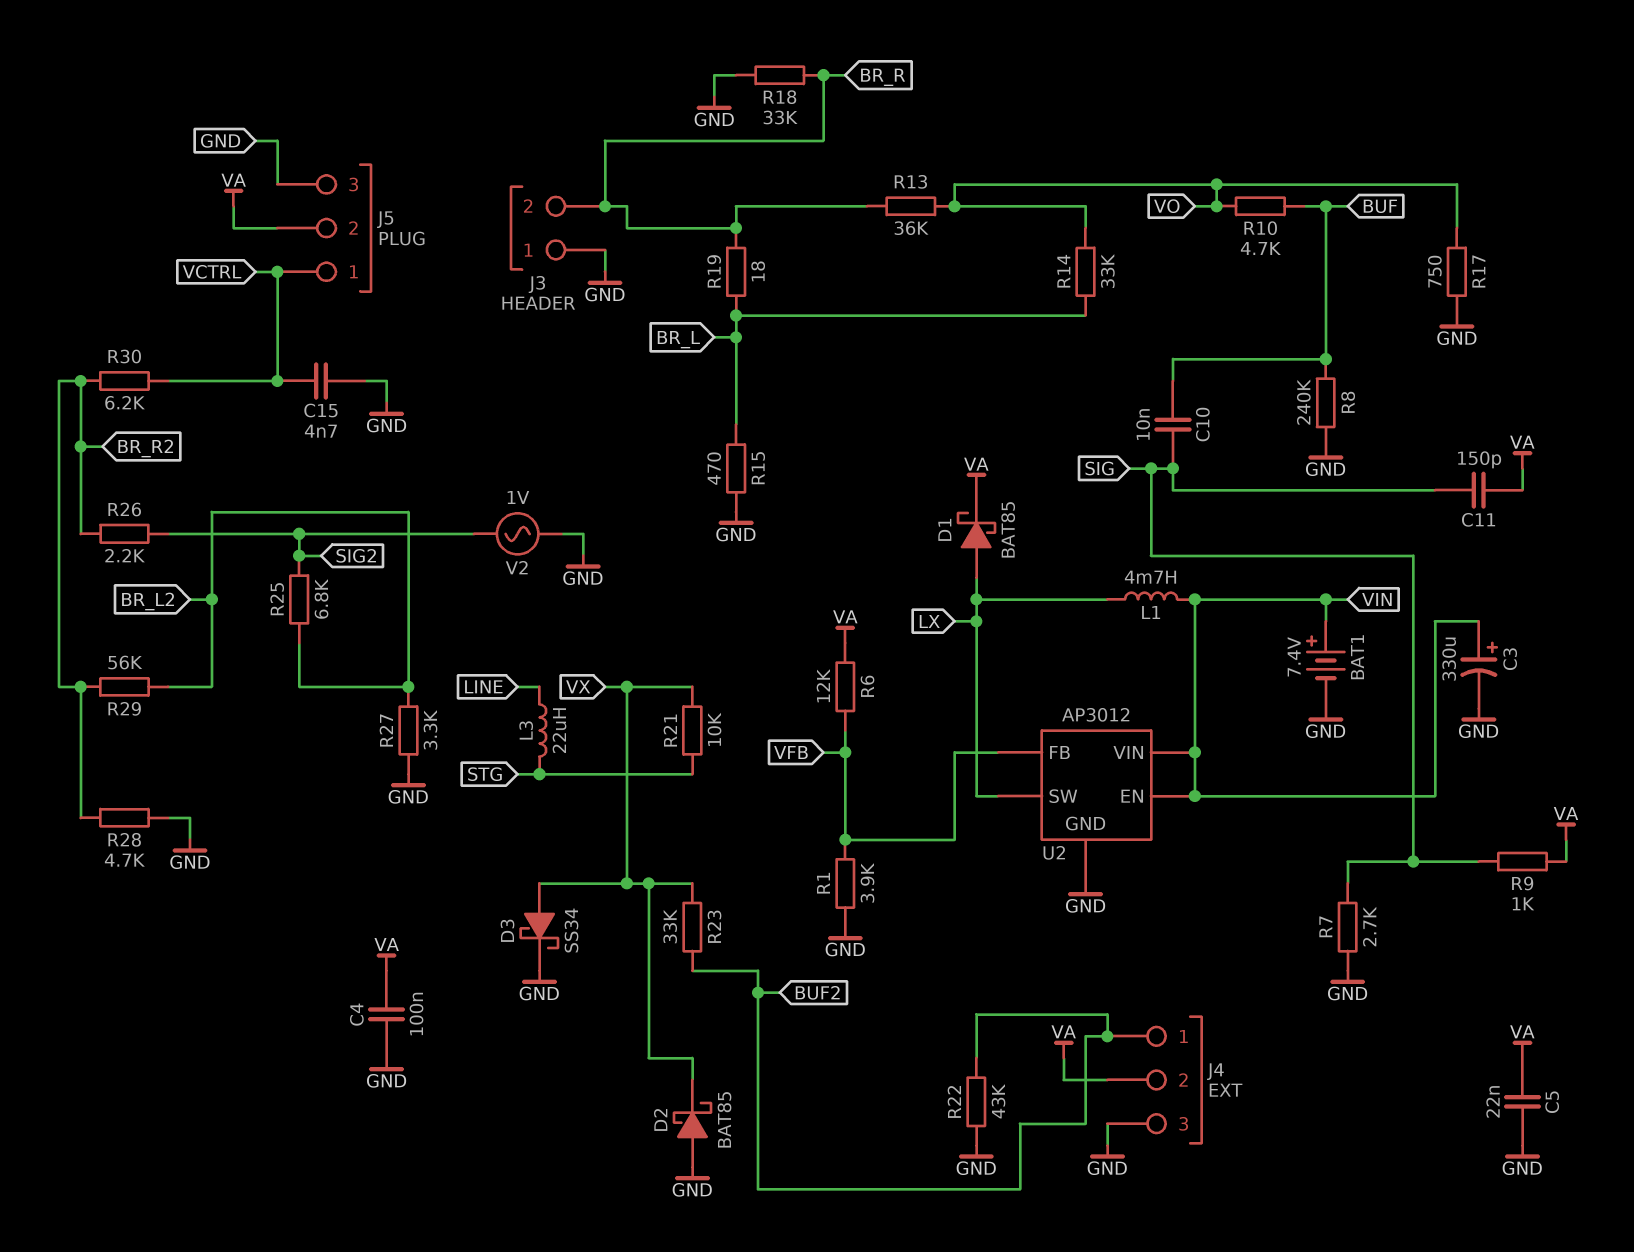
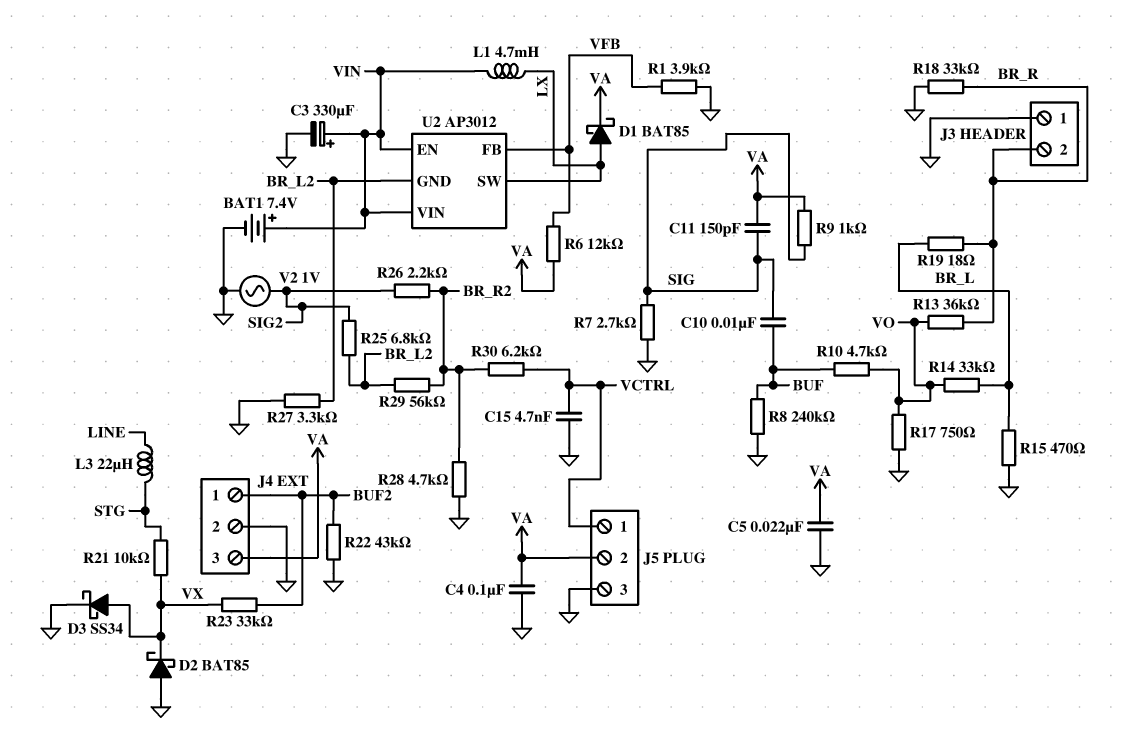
J4 pin 2: VA -> GND
J4 pin 3: GND -> VA
U2 pin GND: GND -> BR_L2

